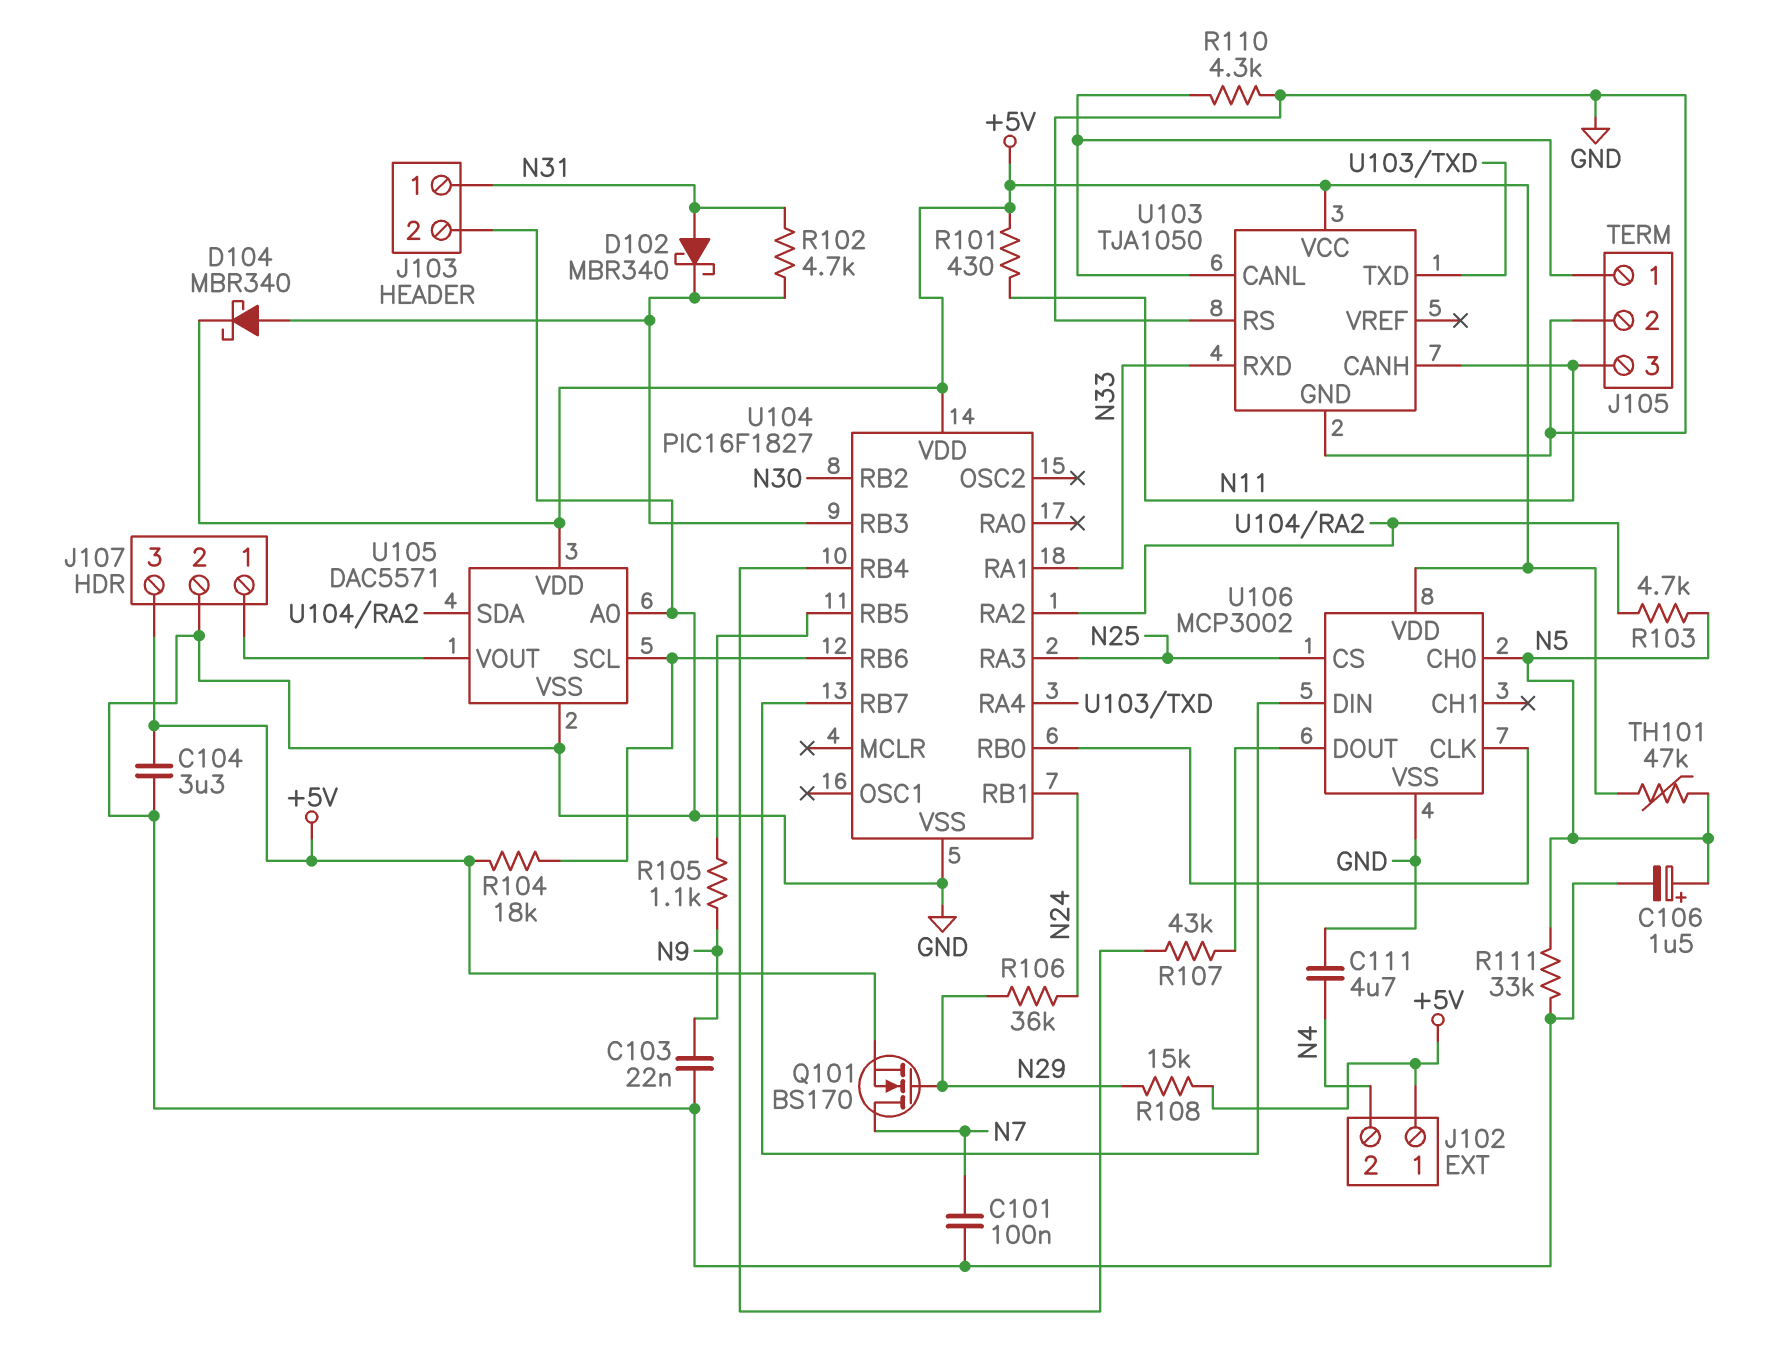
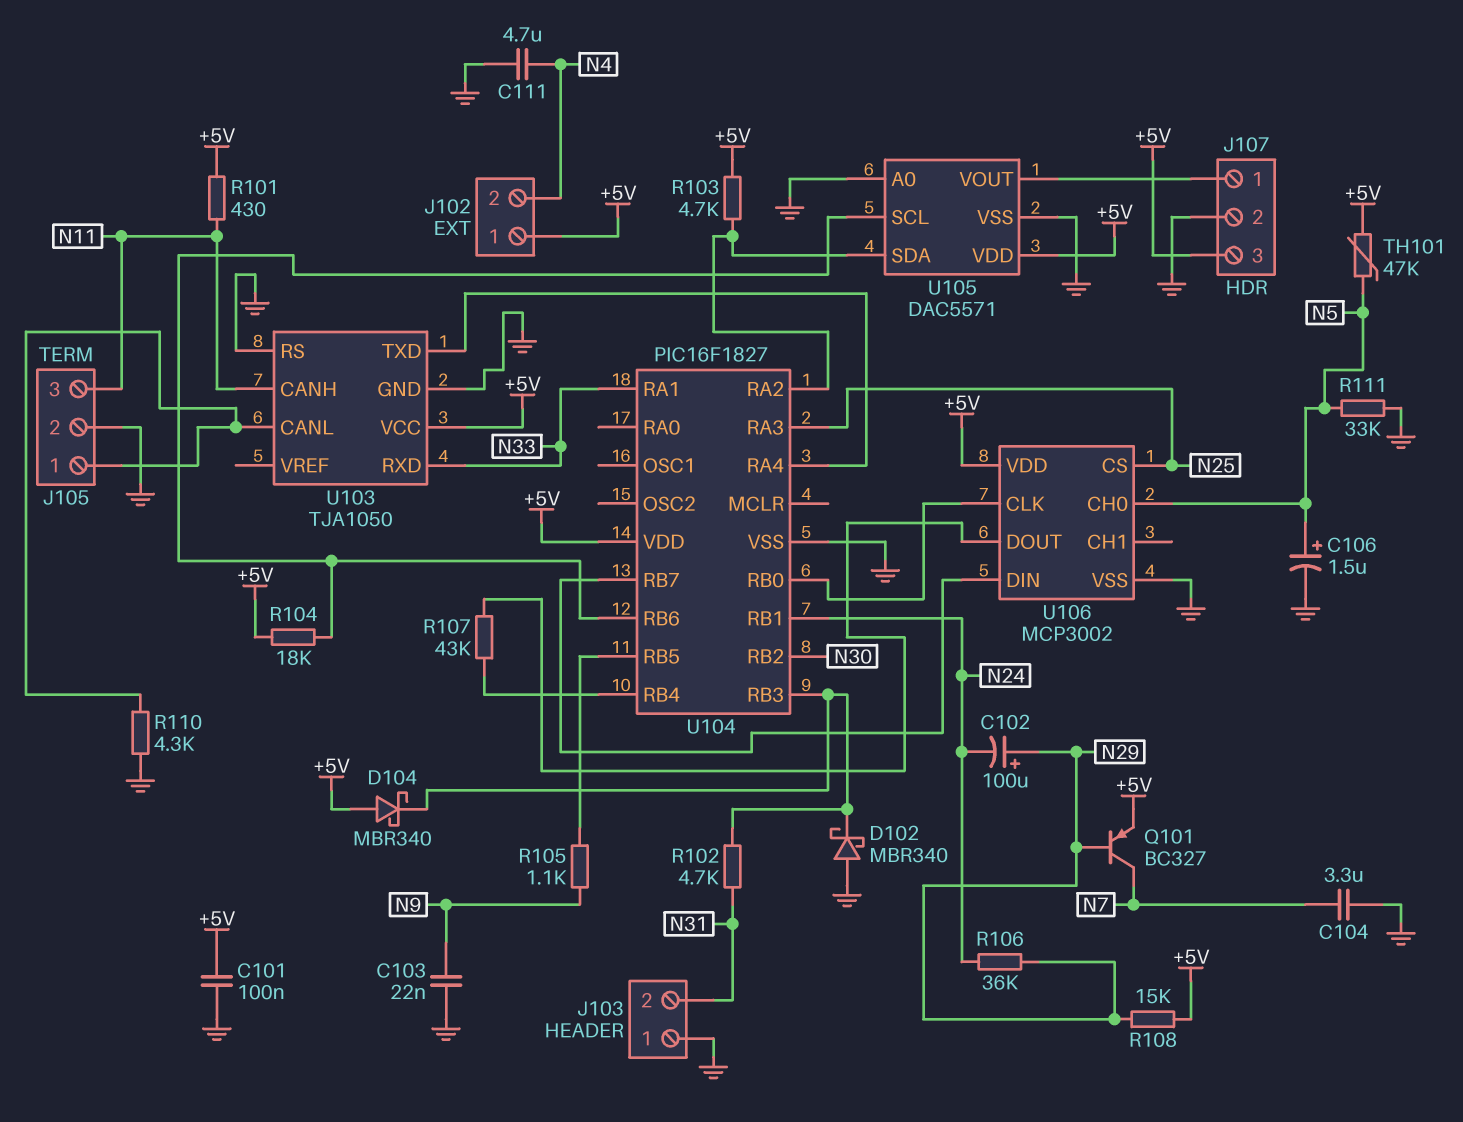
C101: 100nF (GND, N7) -> 100nF (+5V, GND)
C102: none -> 100uF (plus N29, minus N24)
C104: 3.3uF (+5V, GND) -> 3.3uF (GND, N7)
D102: schottky MBR340 (A N31, K U104/RB3) -> schottky MBR340 (A GND, K U104/RB3)
D104: schottky MBR340 (A U104/RB3, K +5V) -> schottky MBR340 (A +5V, K U104/RB3)
J103 pin 1: N31 -> GND
J103 pin 2: GND -> N31
Q101: NMOS BS170 (G N29, D N7, S +5V) -> PNP BC327 (B N29, C N7, E +5V)
R103: 4.7k (N5, U104/RA2) -> 4.7k (+5V, U104/RA2)

